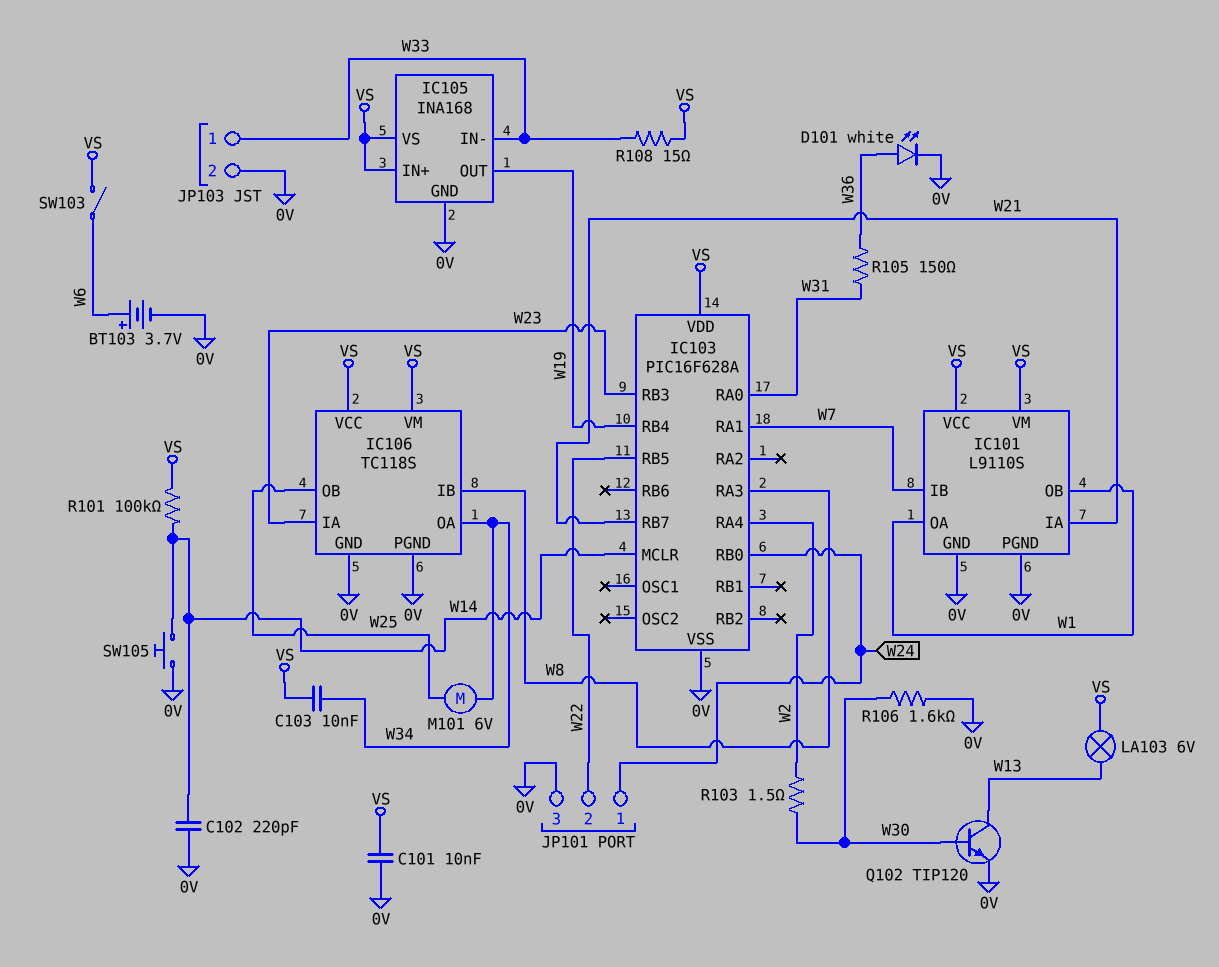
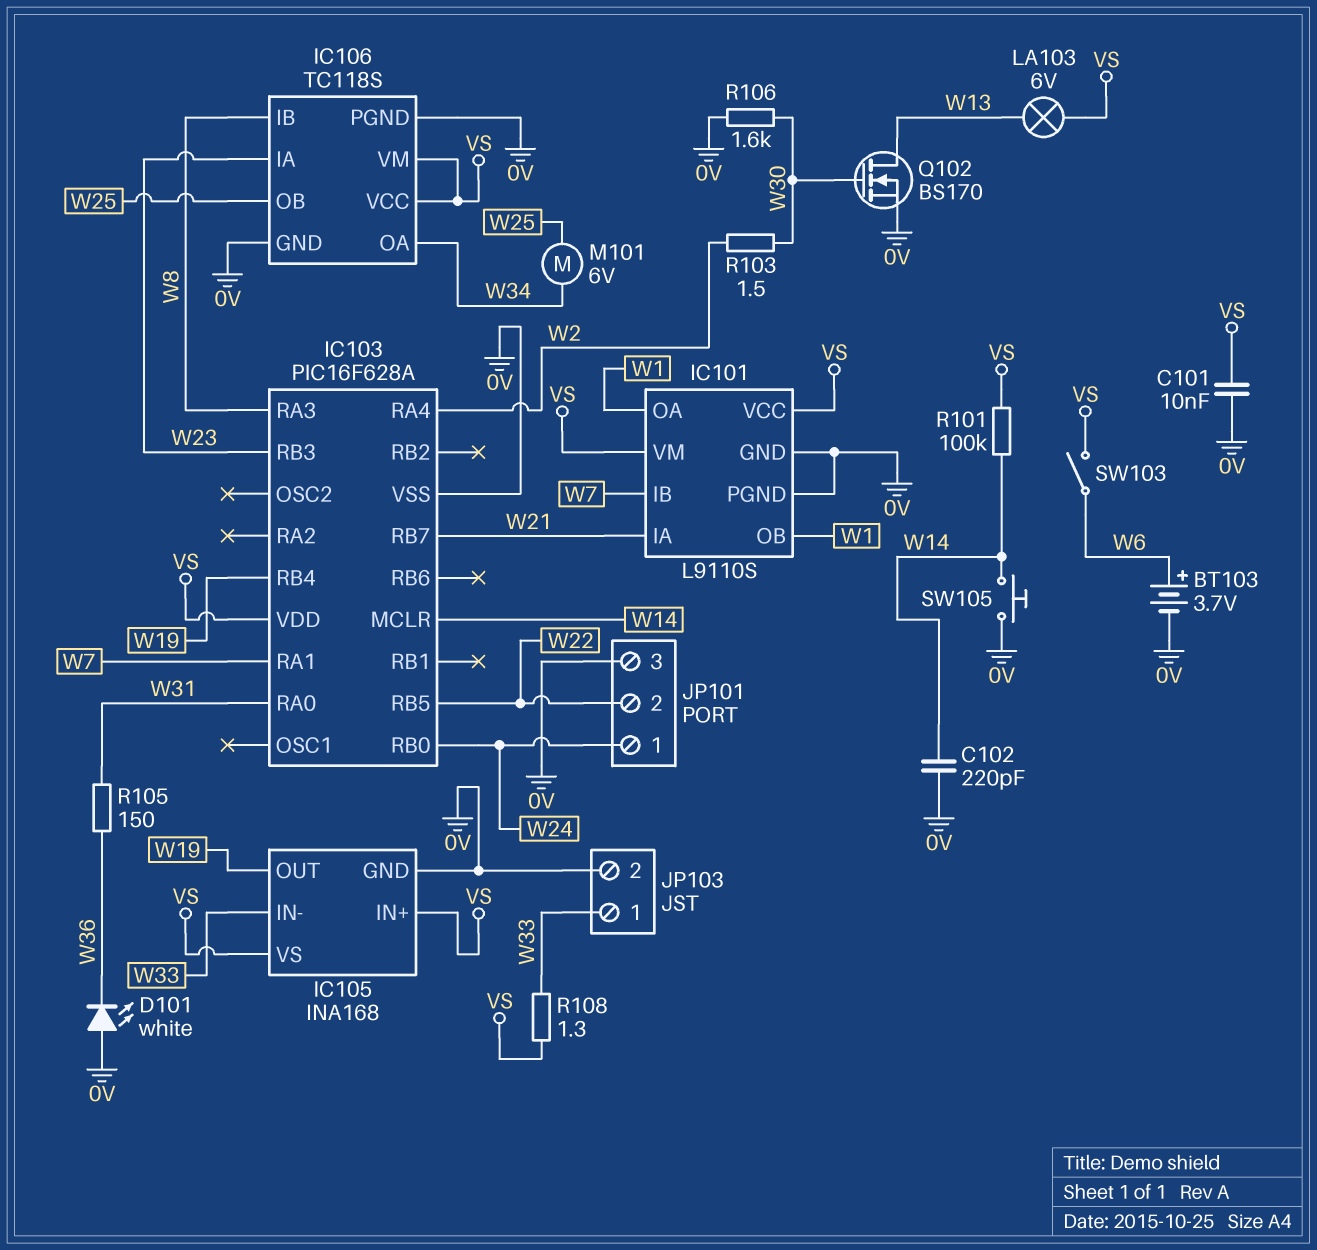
C103: 10nF (VS, W34) -> none
D101: LED white (A W36, K 0V) -> LED white (A 0V, K W36)
Q102: NPN TIP120 (B W30, C W13, E 0V) -> NMOS BS170 (G W30, D W13, S 0V)
R108: 15 (VS, W33) -> 1.3 (VS, W33)

